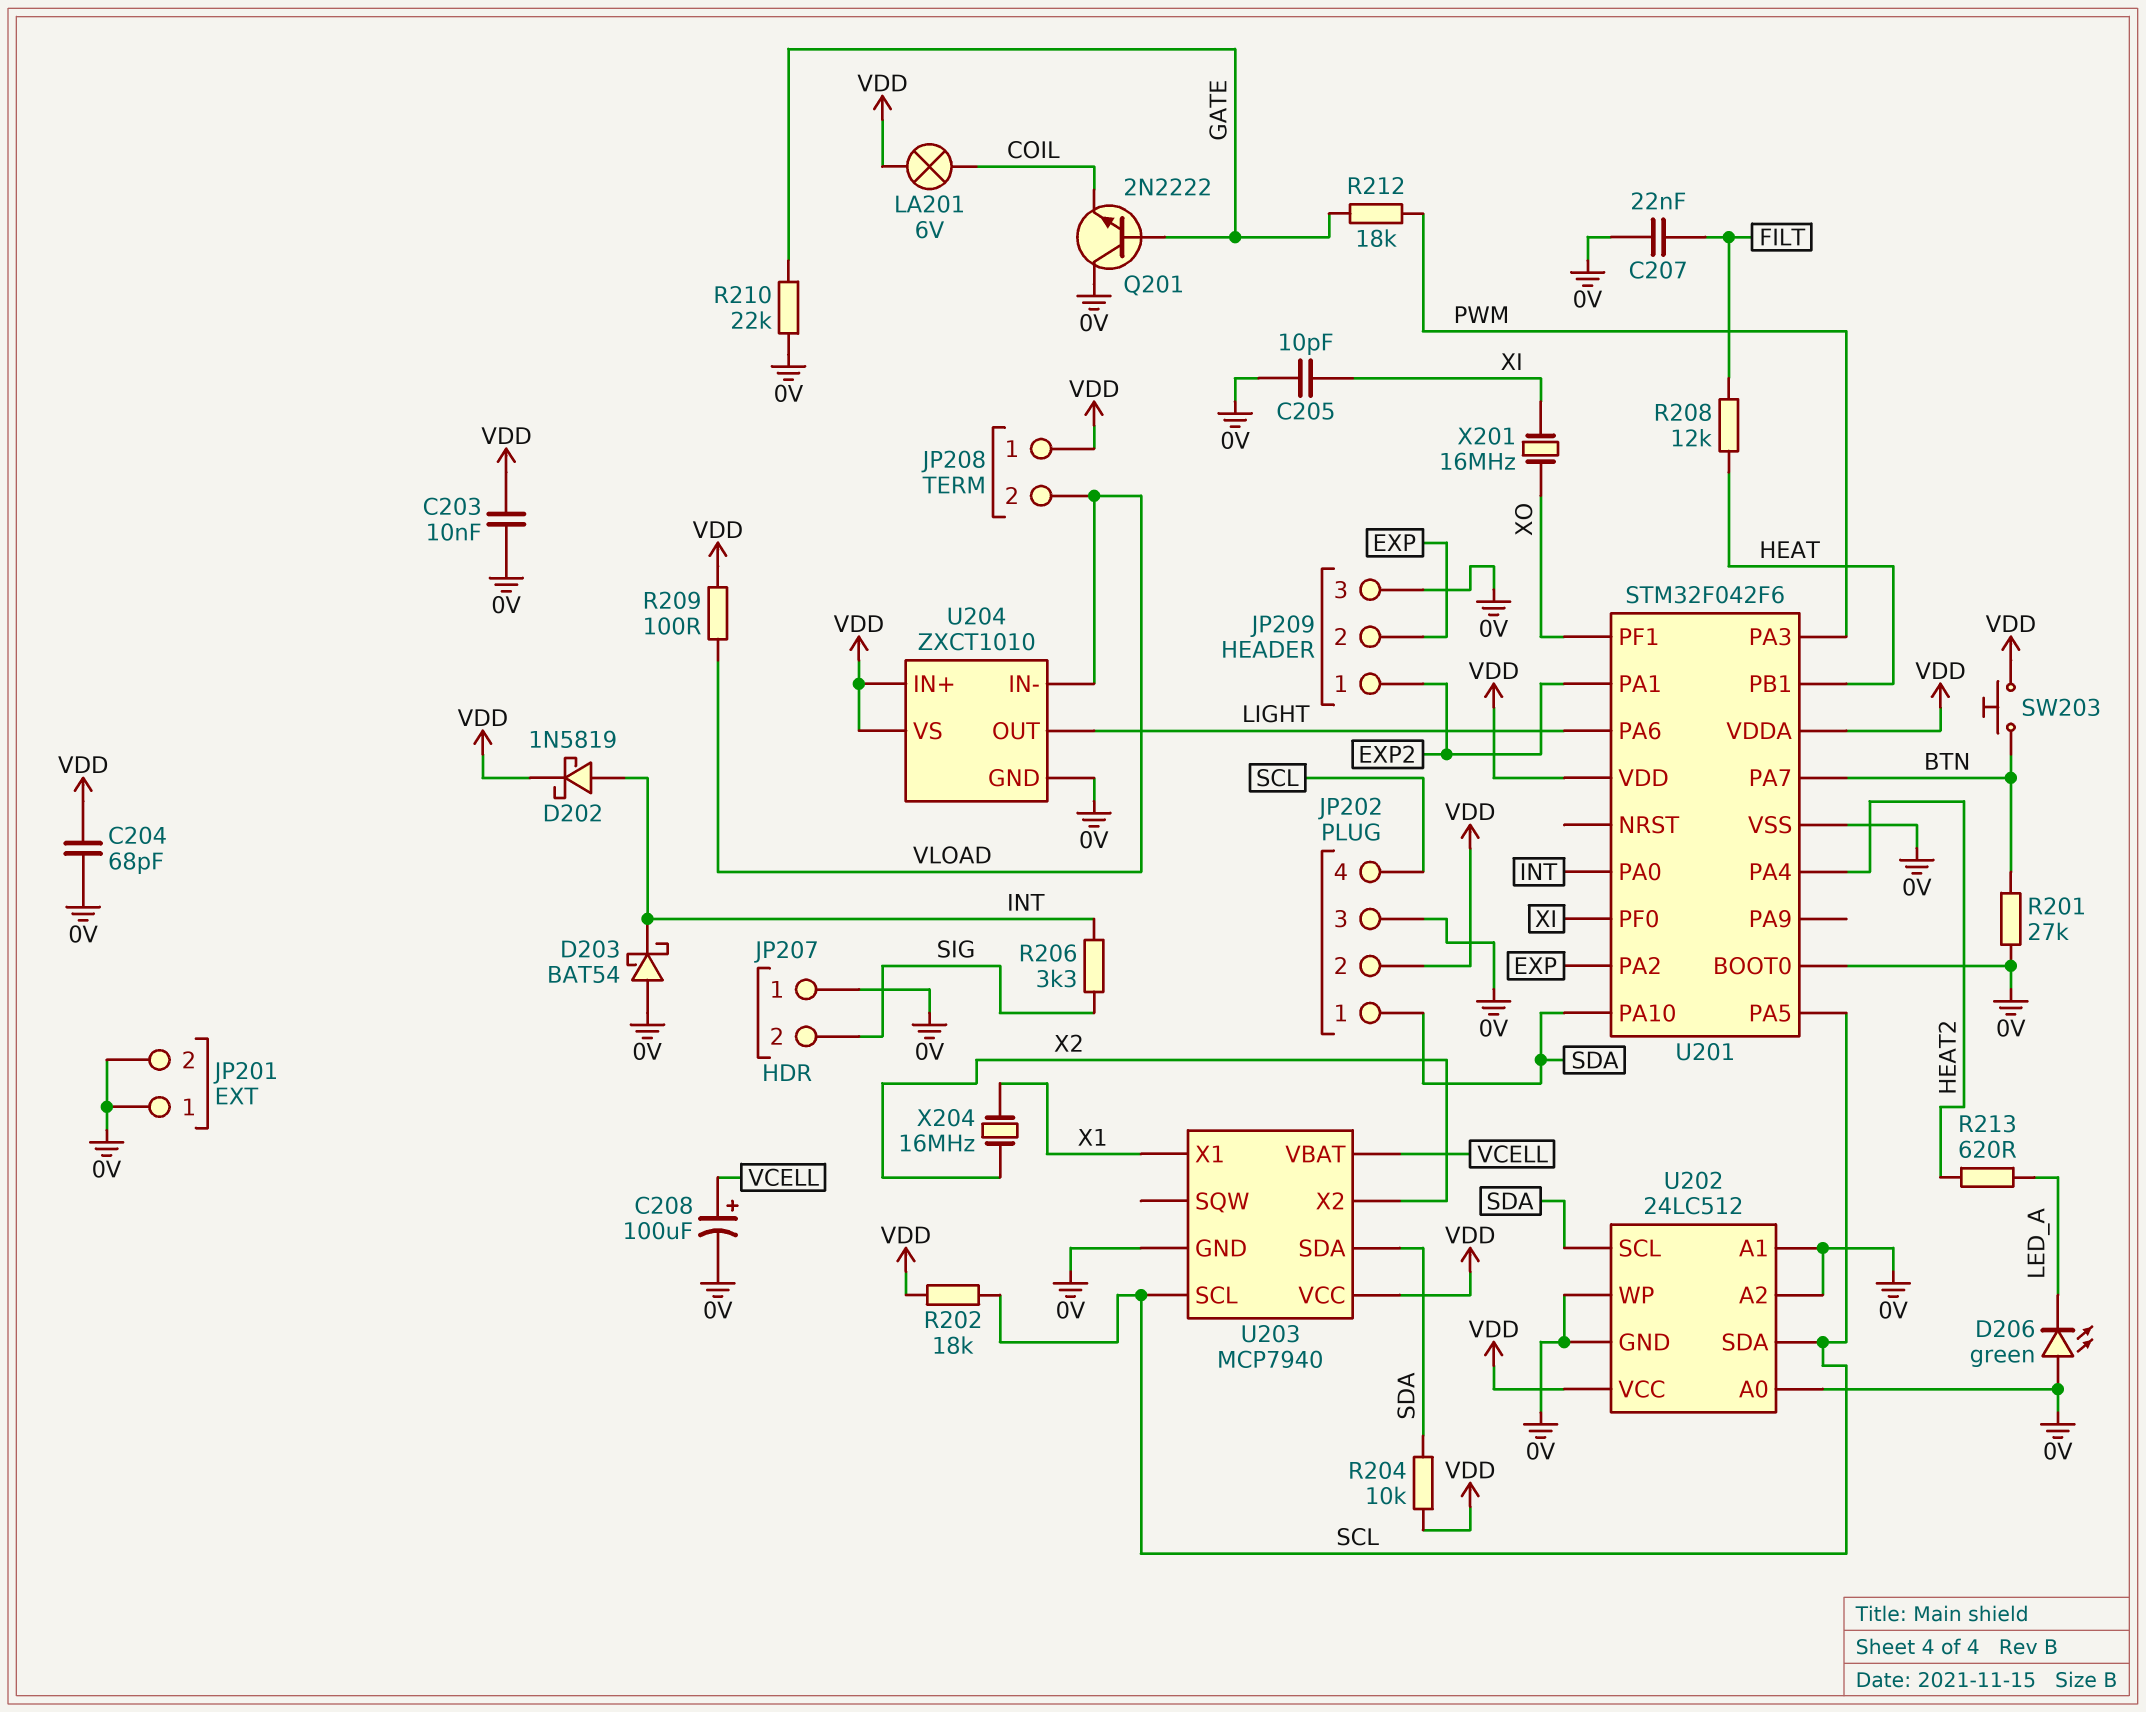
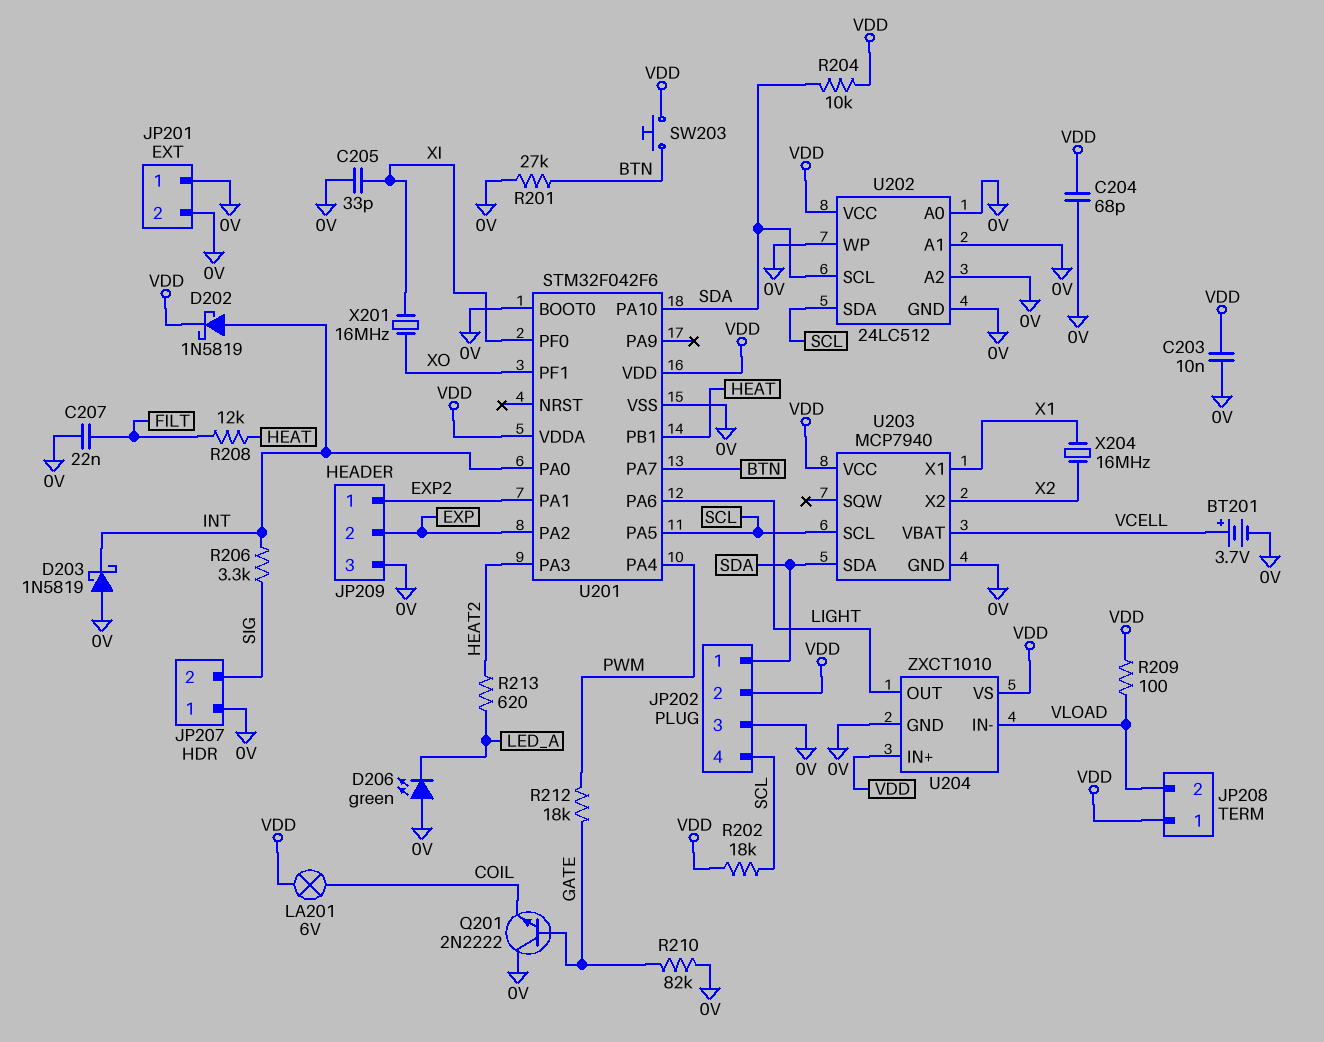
BT201: none -> 3.7V (plus VCELL, minus 0V)
C205: 10pF (0V, XI) -> 33pF (0V, XI)
C208: 100uF (plus VCELL, minus 0V) -> none
D203: schottky BAT54 (A 0V, K INT) -> schottky 1N5819 (A 0V, K INT)
R210: 22k (0V, GATE) -> 82k (0V, GATE)
U201 pin PA3: PWM -> HEAT2
U201 pin PA4: HEAT2 -> PWM

